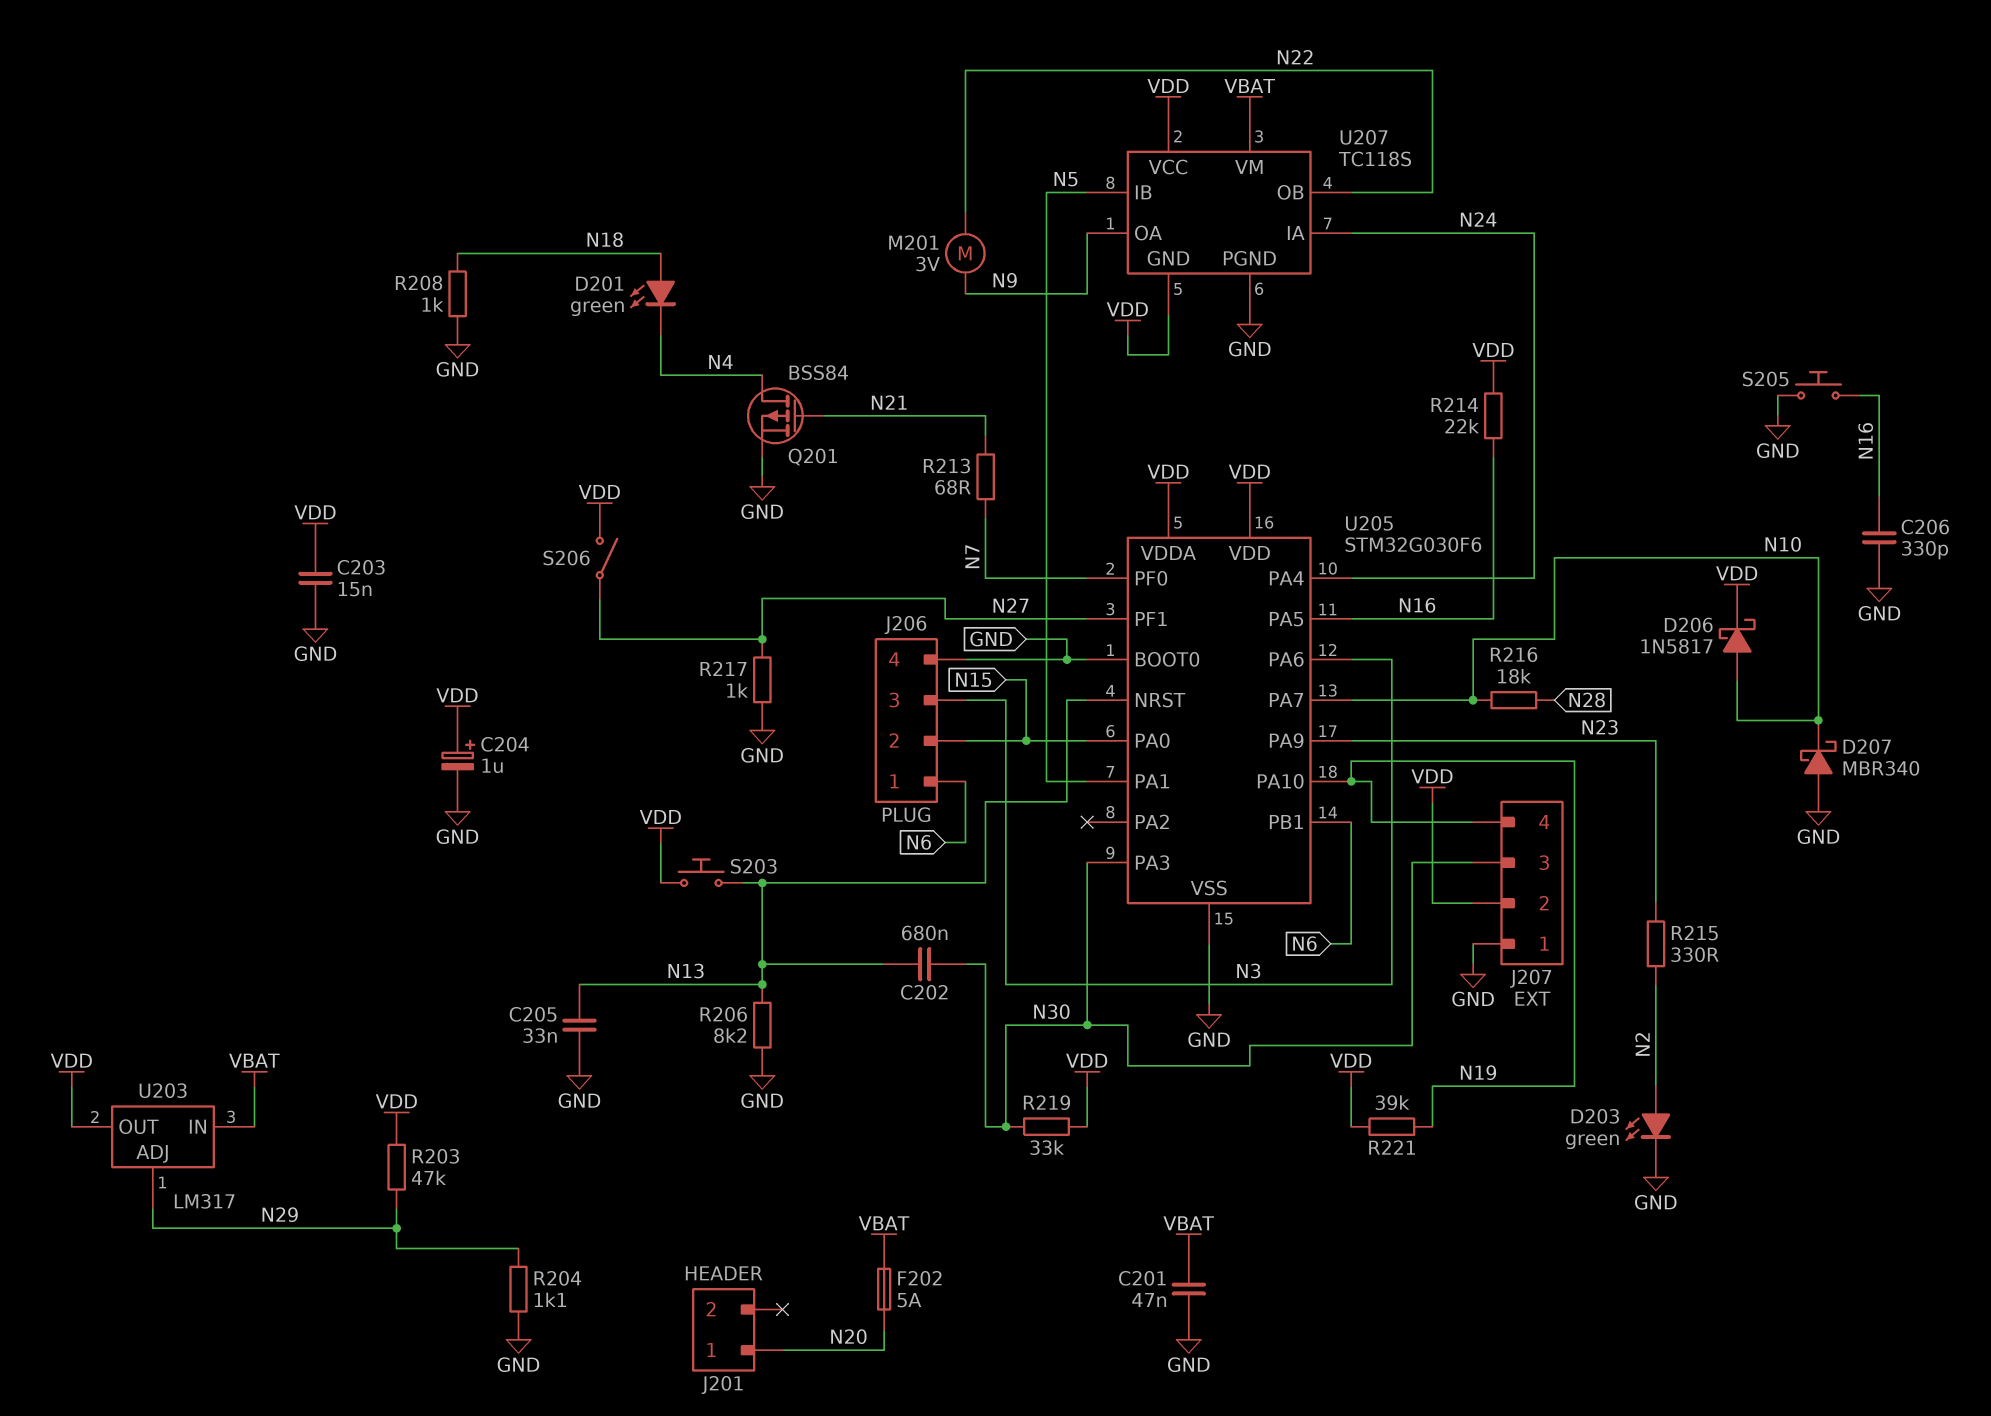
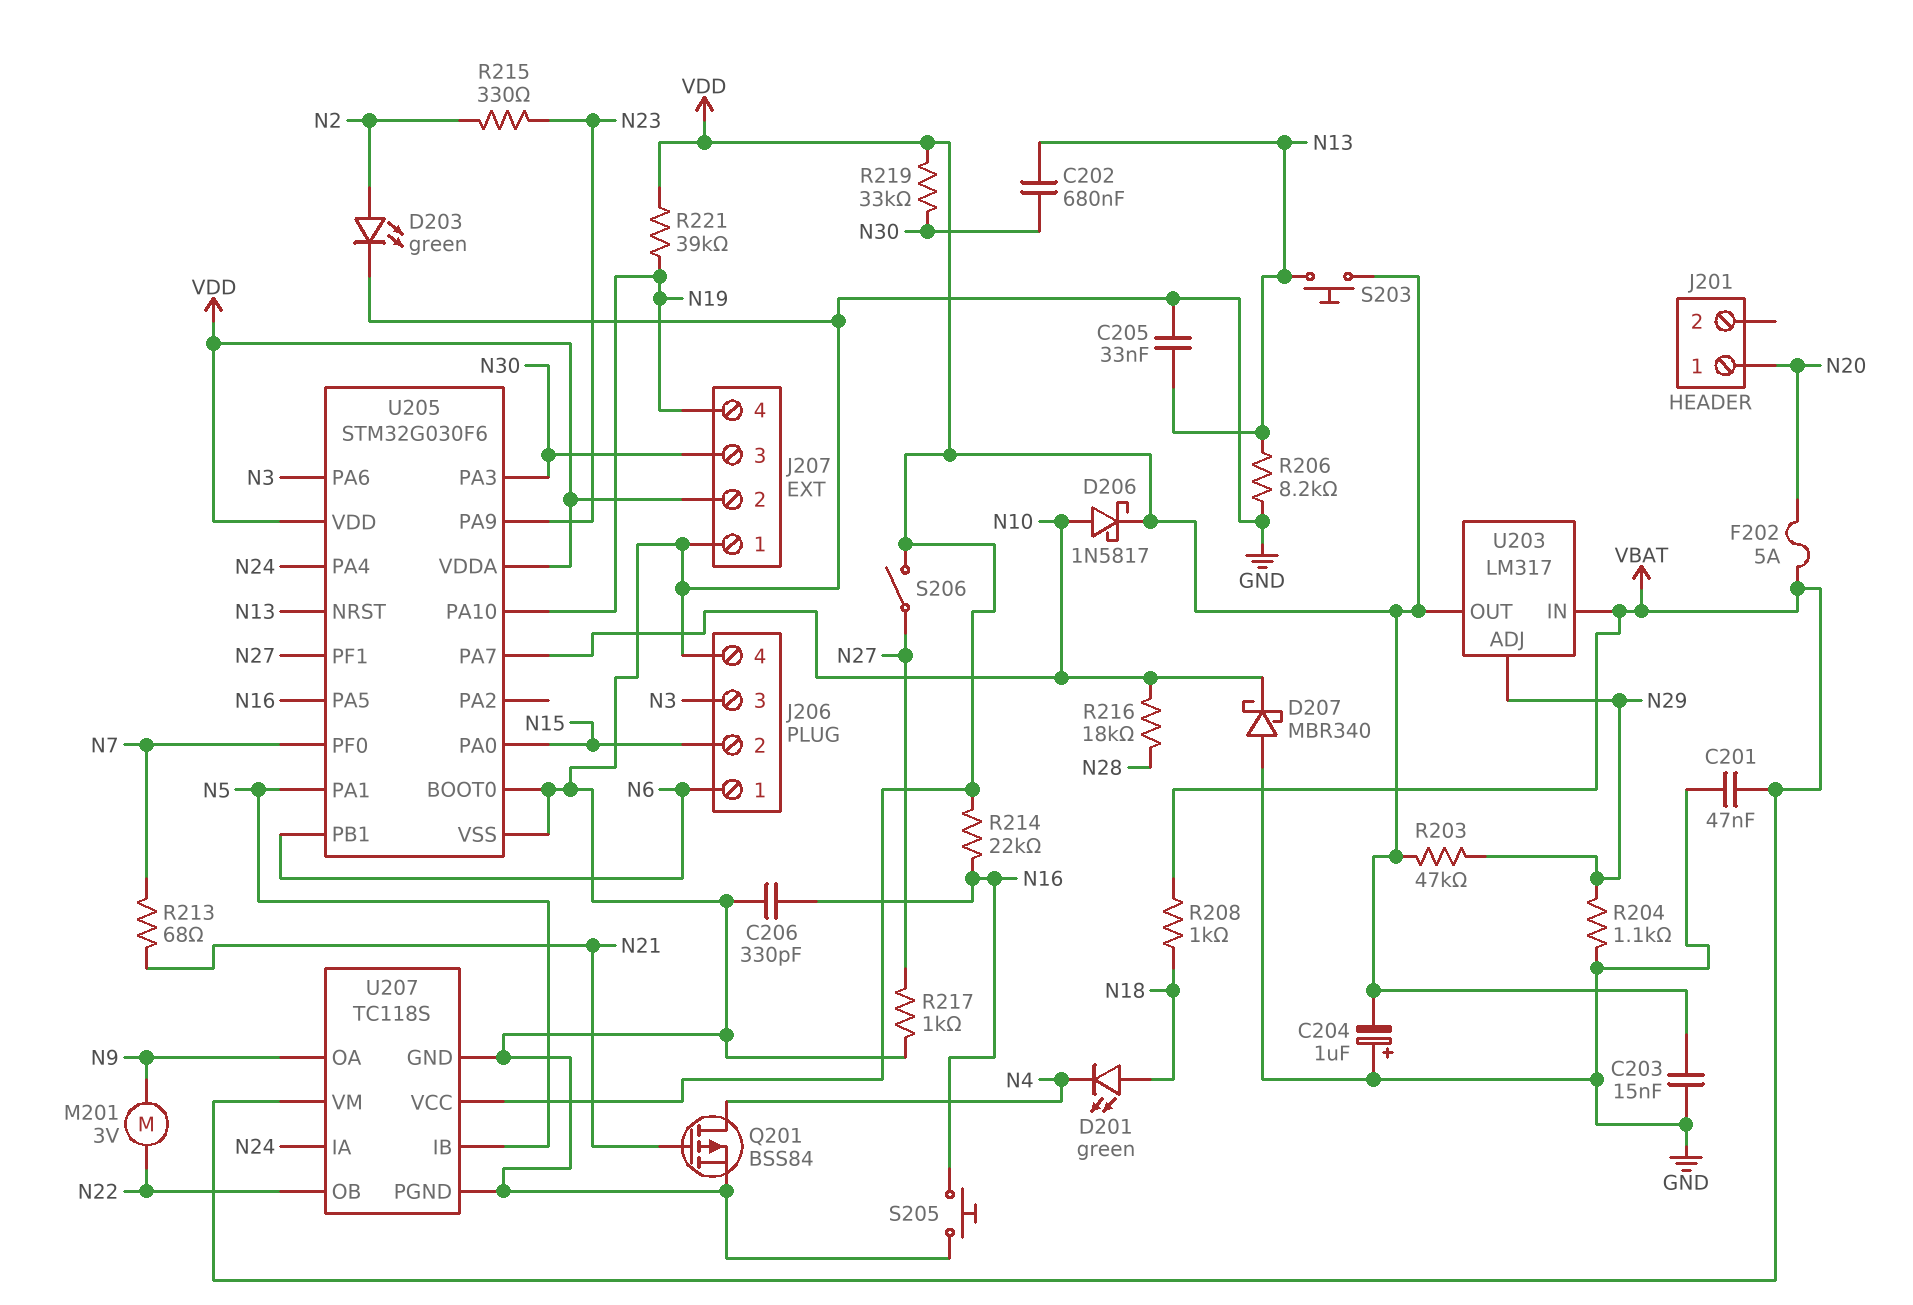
C204: 1uF (plus VDD, minus GND) -> 1uF (plus GND, minus VDD)
R208: 1k (GND, N18) -> 1k (N18, VBAT)
U207 pin GND: VDD -> GND

